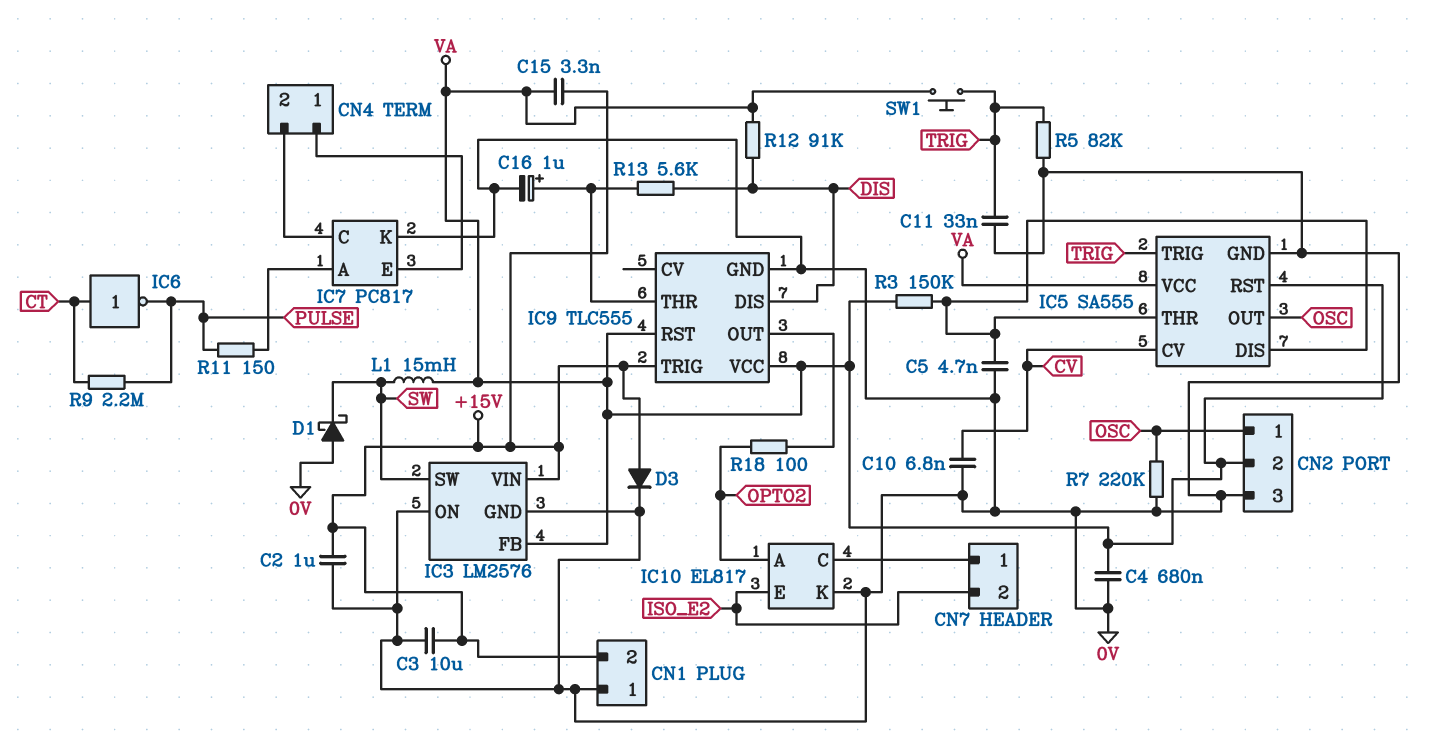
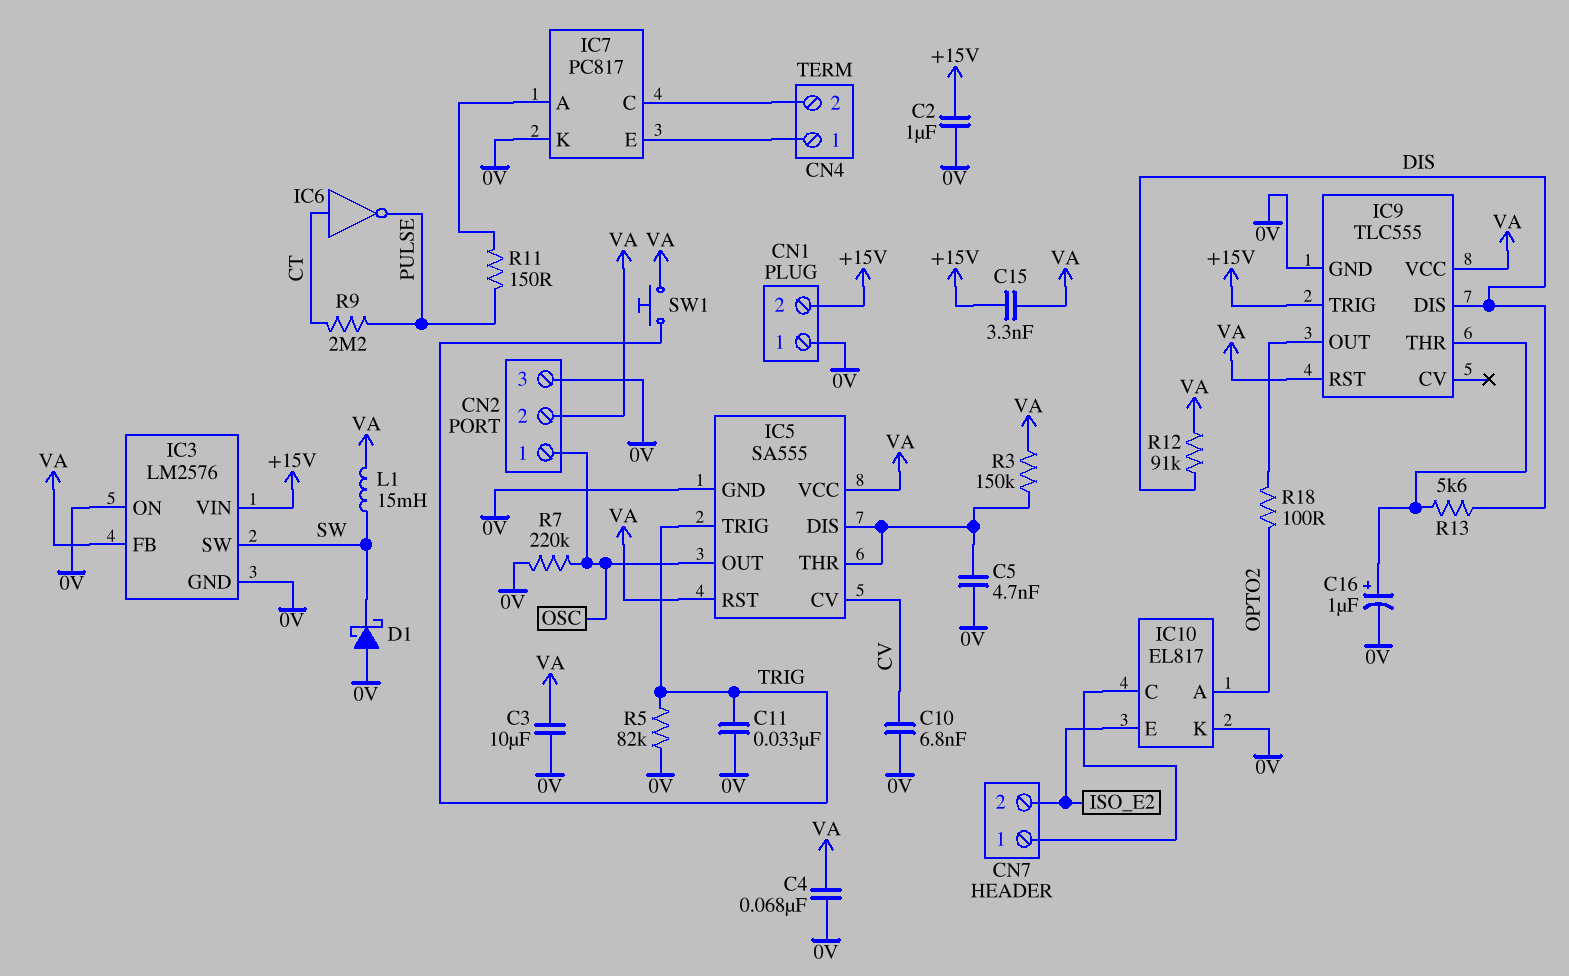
C3: 10uF (+15V, 0V) -> 10uF (0V, VA)
C4: 680nF (0V, VA) -> 68nF (0V, VA)
D3: diode (A +15V, K 0V) -> none

